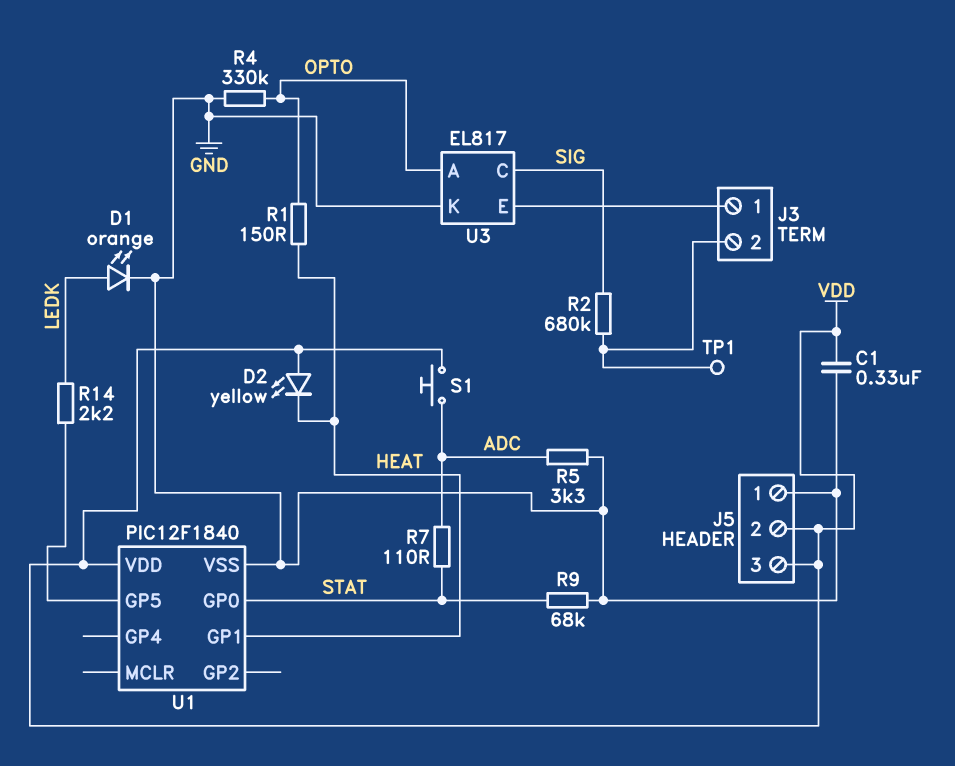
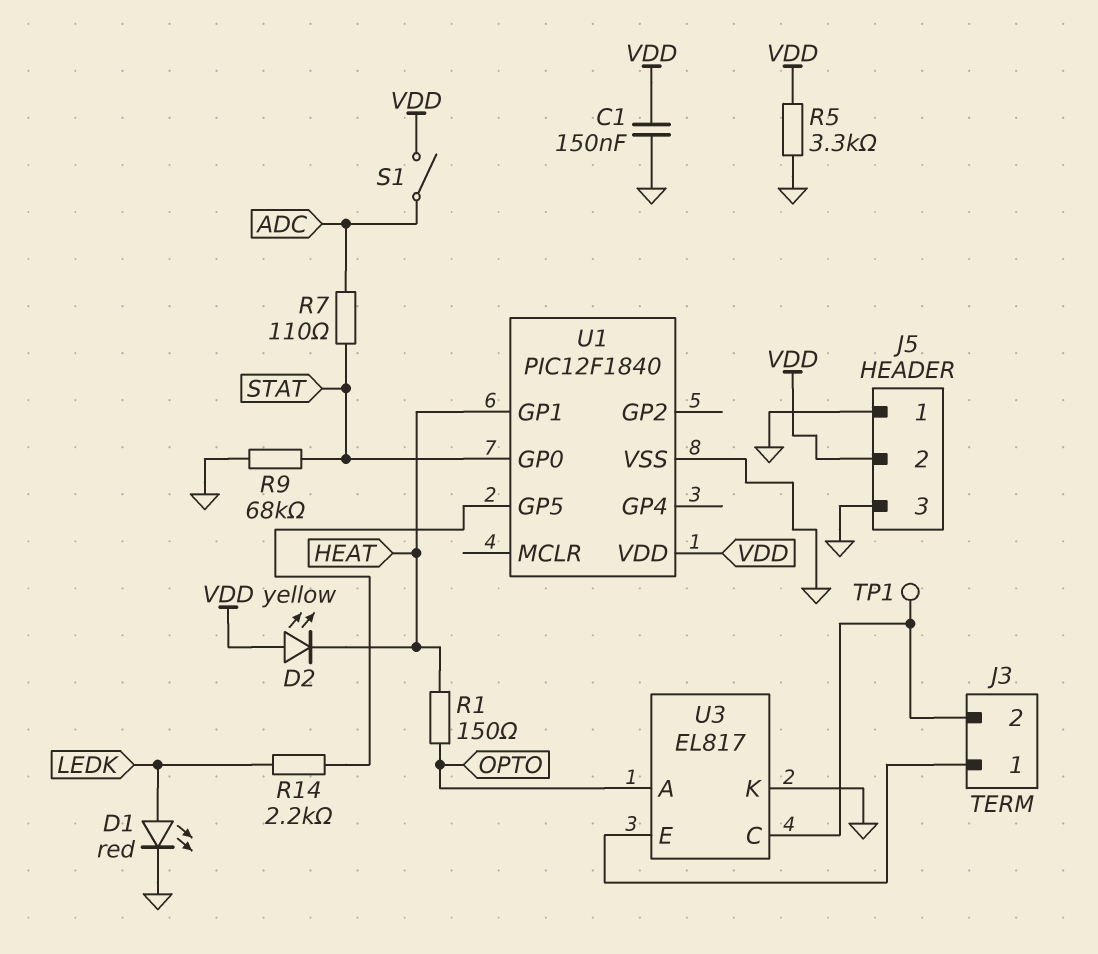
C1: 330nF (GND, VDD) -> 150nF (GND, VDD)
D1: LED orange (A LEDK, K GND) -> LED red (A LEDK, K GND)
J5 pin 3: VDD -> GND
R2: 680k (J3/2, SIG) -> none
R4: 330k (GND, OPTO) -> none
R5: 3.3k (ADC, GND) -> 3.3k (GND, VDD)
S1: button (ADC, VDD) -> switch (ADC, VDD)
U3 pin C: SIG -> J3/2

